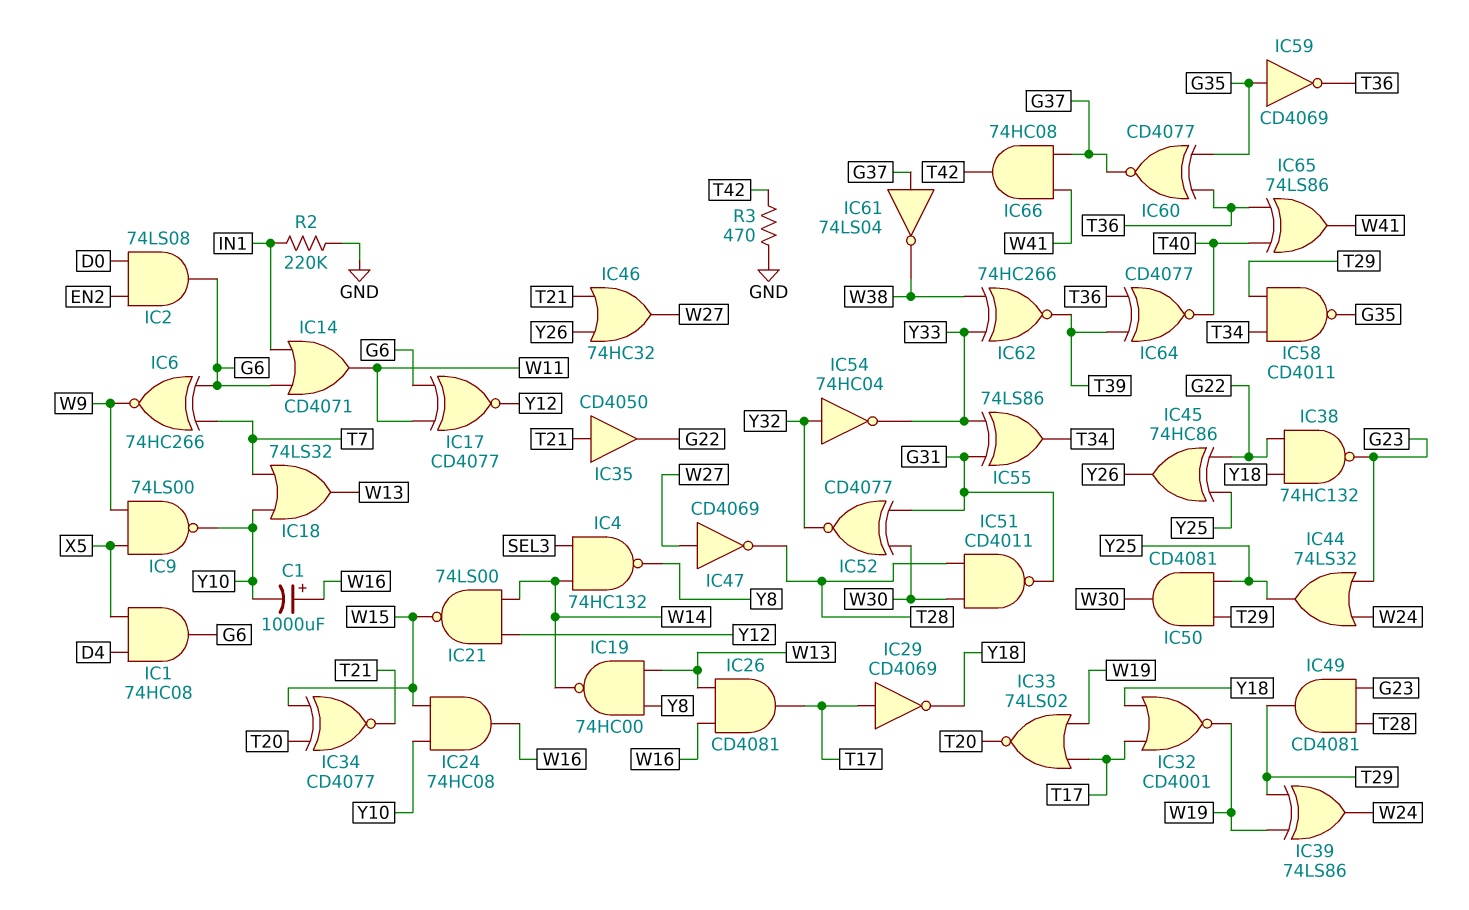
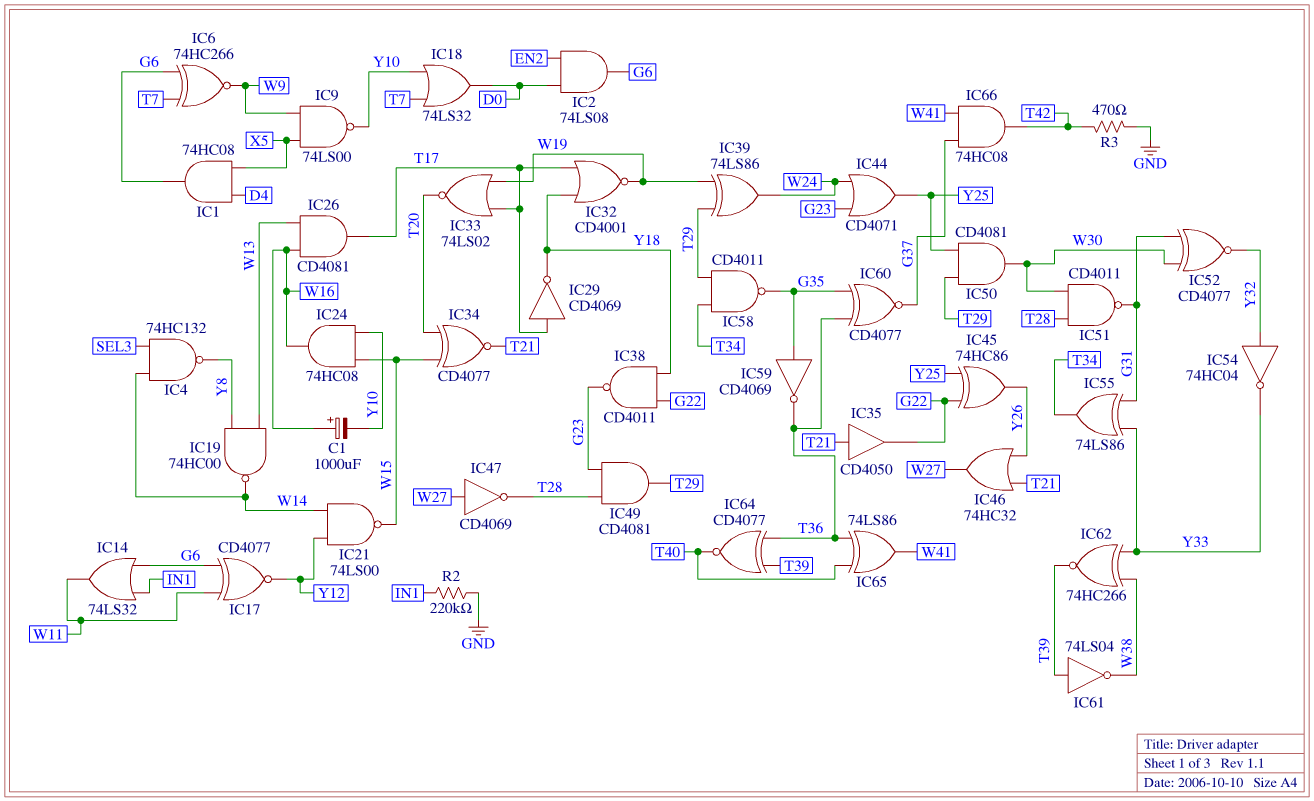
IC14: OR CD4071 (in G6, in IN1, out W11) -> OR 74LS32 (in G6, in IN1, out W11)
IC18: OR 74LS32 (in T7, in Y10, out W13) -> OR 74LS32 (in T7, in Y10, out D0)
IC38: NAND 74HC132 (in G22, in Y18, out G23) -> NAND CD4011 (in G22, in Y18, out G23)
IC44: OR 74LS32 (in G23, in W24, out Y25) -> OR CD4071 (in G23, in W24, out Y25)
IC61: NOT 74LS04 (in G37, out W38) -> NOT 74LS04 (in T39, out W38)

